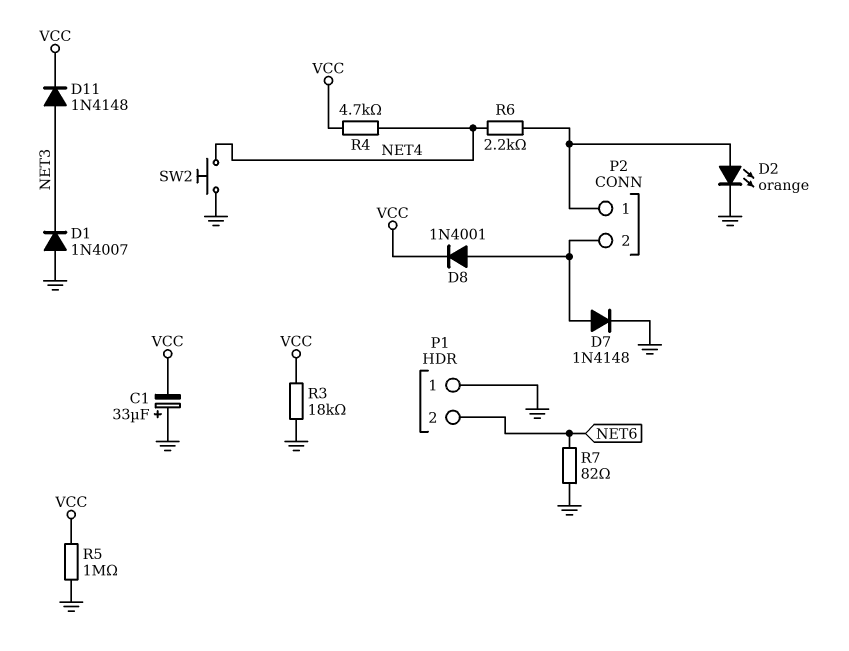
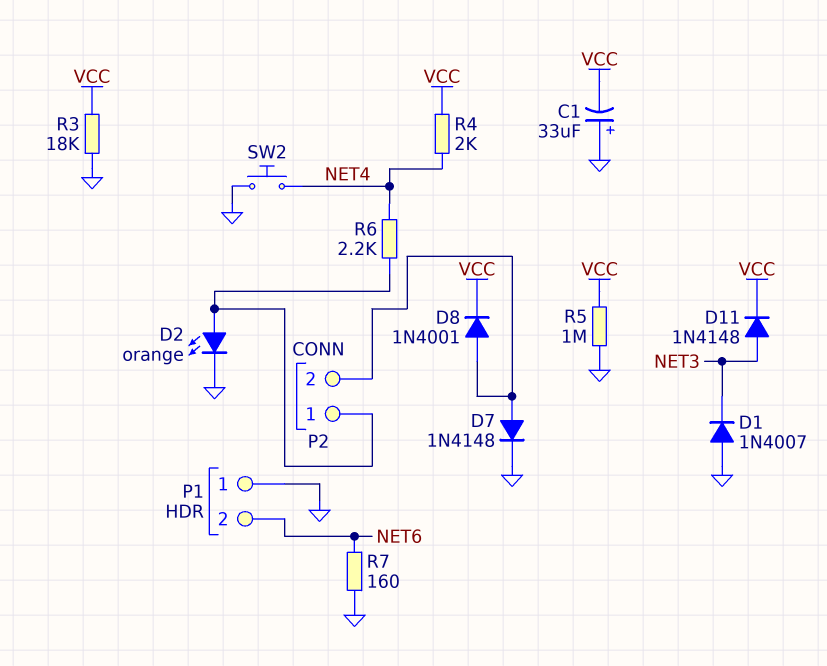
R4: 4.7k (NET4, VCC) -> 2k (NET4, VCC)
R7: 82 (GND, NET6) -> 160 (GND, NET6)

